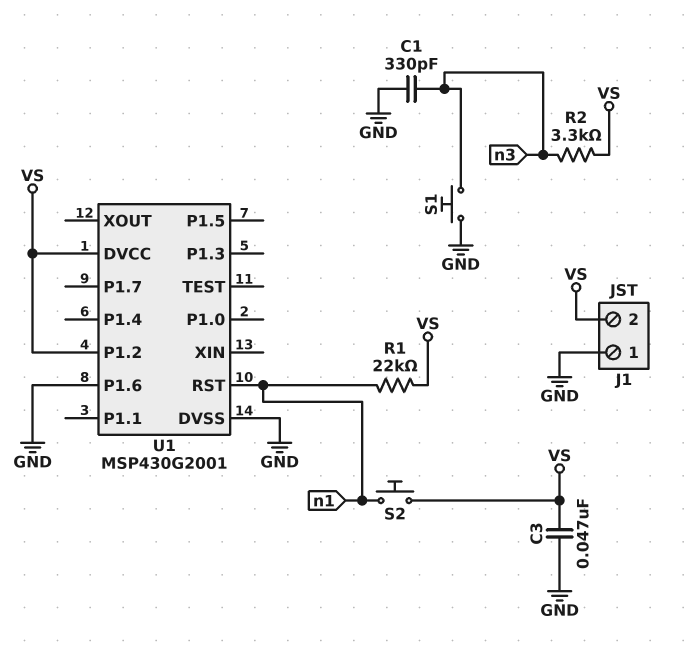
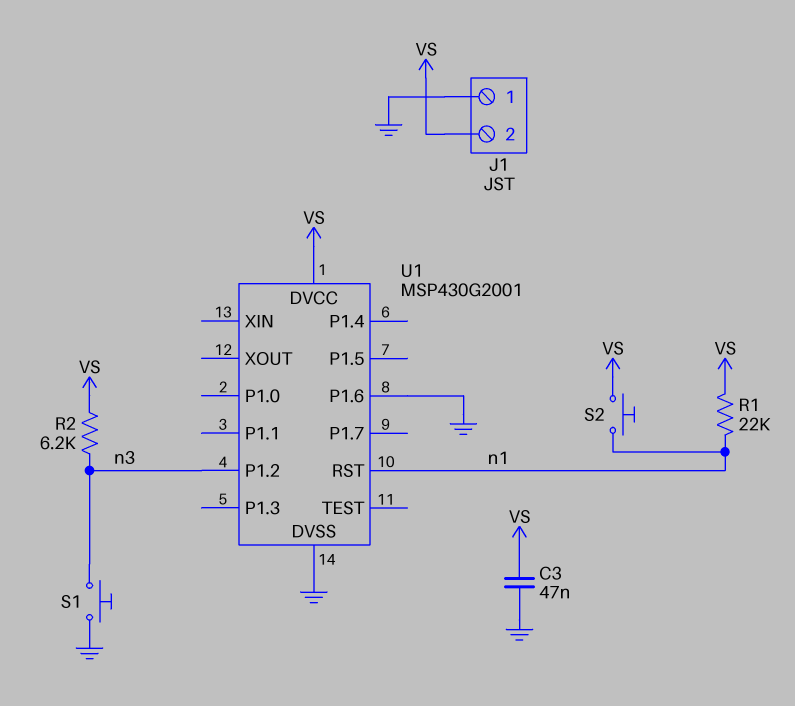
C1: 330pF (GND, n3) -> none
R2: 3.3k (VS, n3) -> 6.2k (VS, n3)
U1 pin P1.2: VS -> n3

